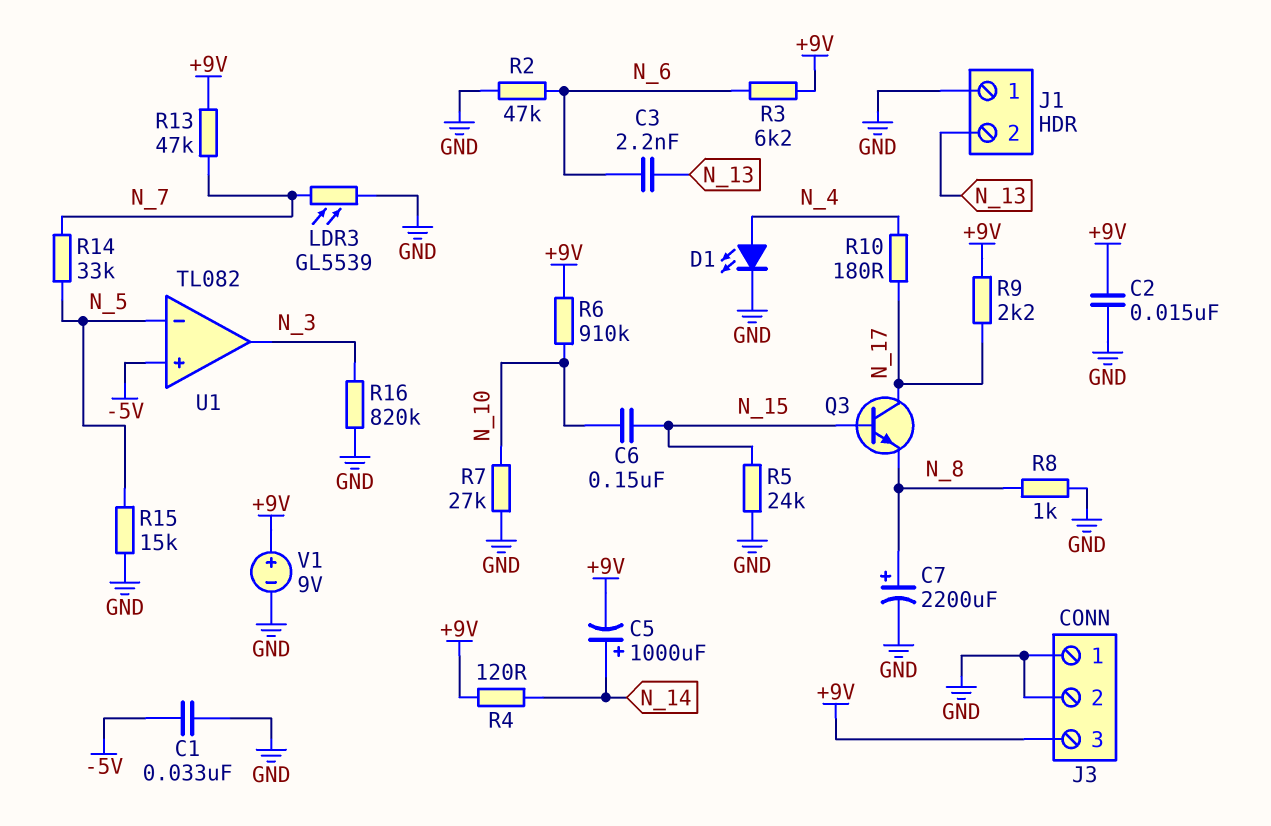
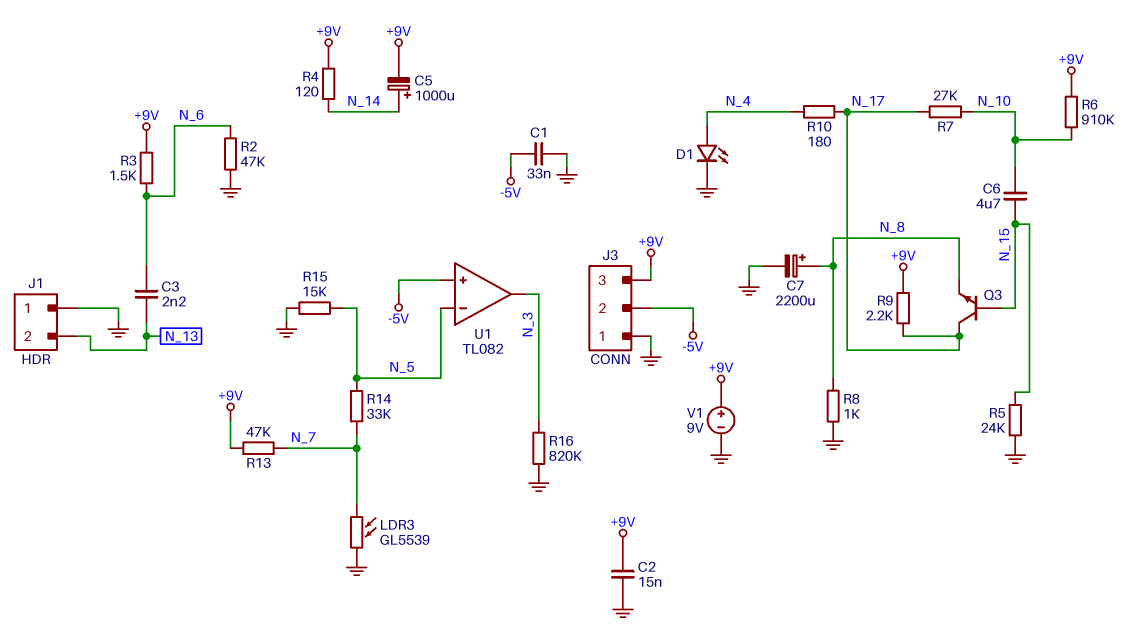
C6: 150nF (N_10, N_15) -> 4.7uF (N_10, N_15)
J3 pin 2: GND -> -5V
R3: 6.2k (+9V, N_6) -> 1.5k (+9V, N_6)
R7: 27k (GND, N_10) -> 27k (N_10, N_17)

